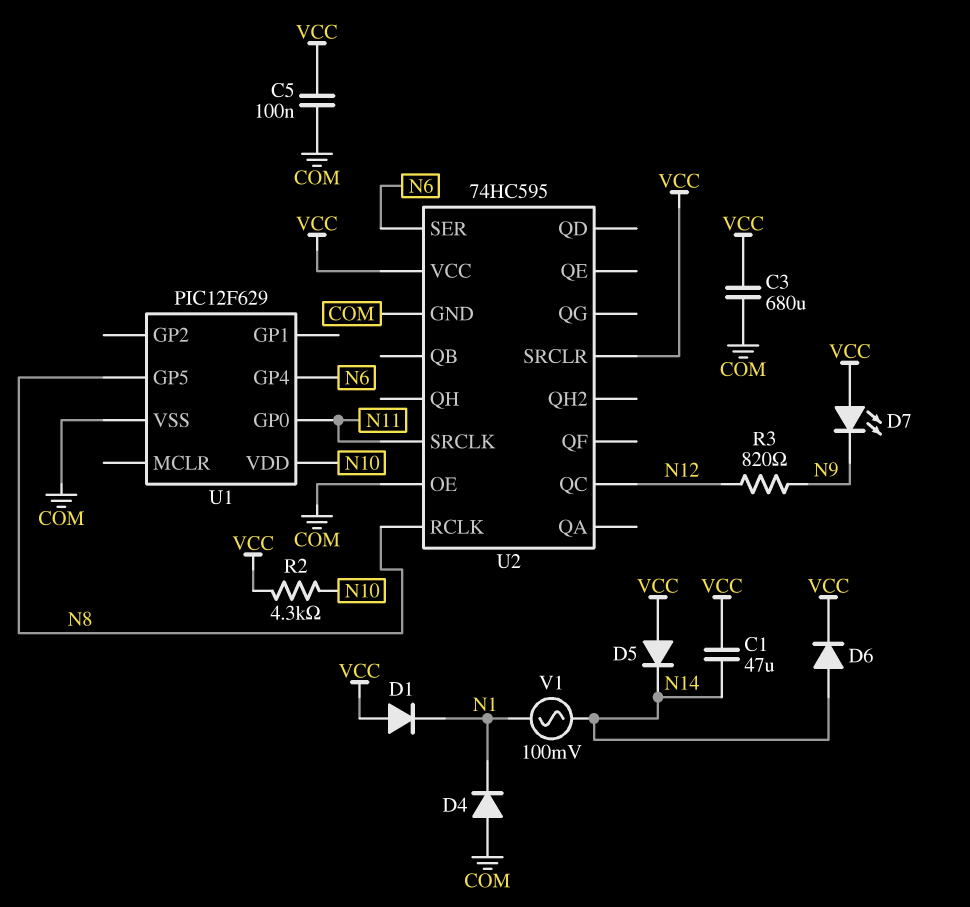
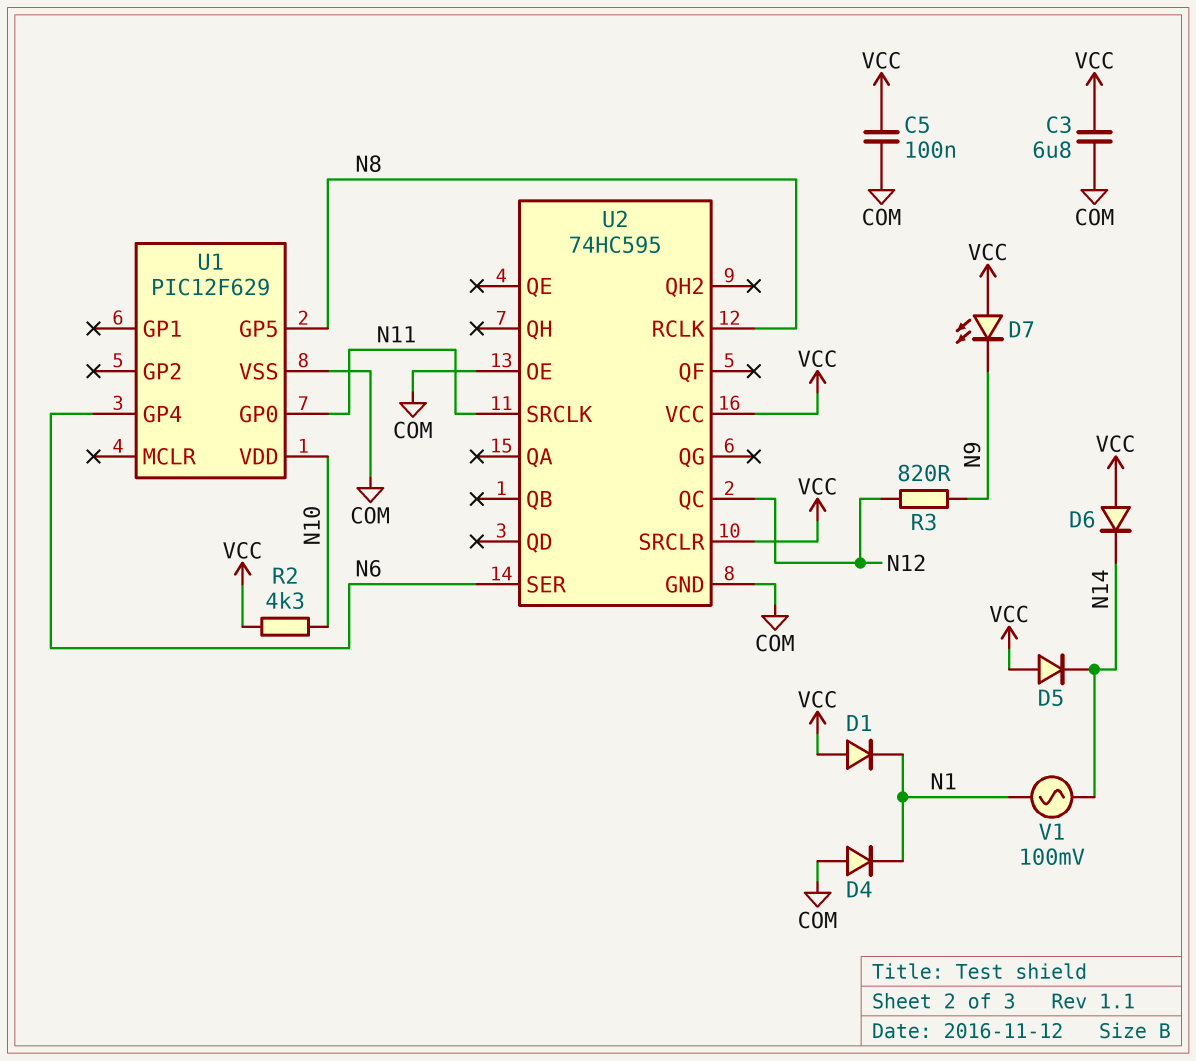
C1: 47uF (N14, VCC) -> none
C3: 680uF (COM, VCC) -> 6.8uF (COM, VCC)
D6: diode (A N14, K VCC) -> diode (A VCC, K N14)

